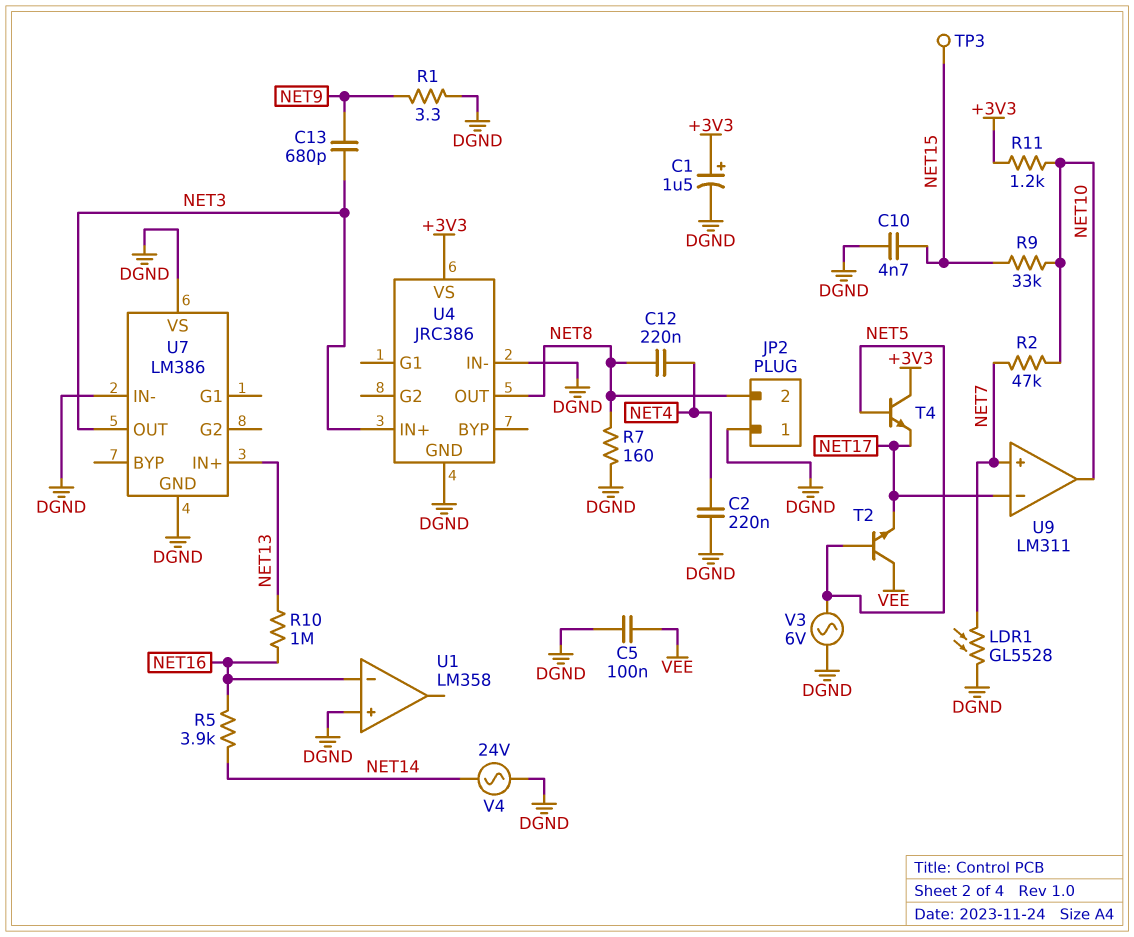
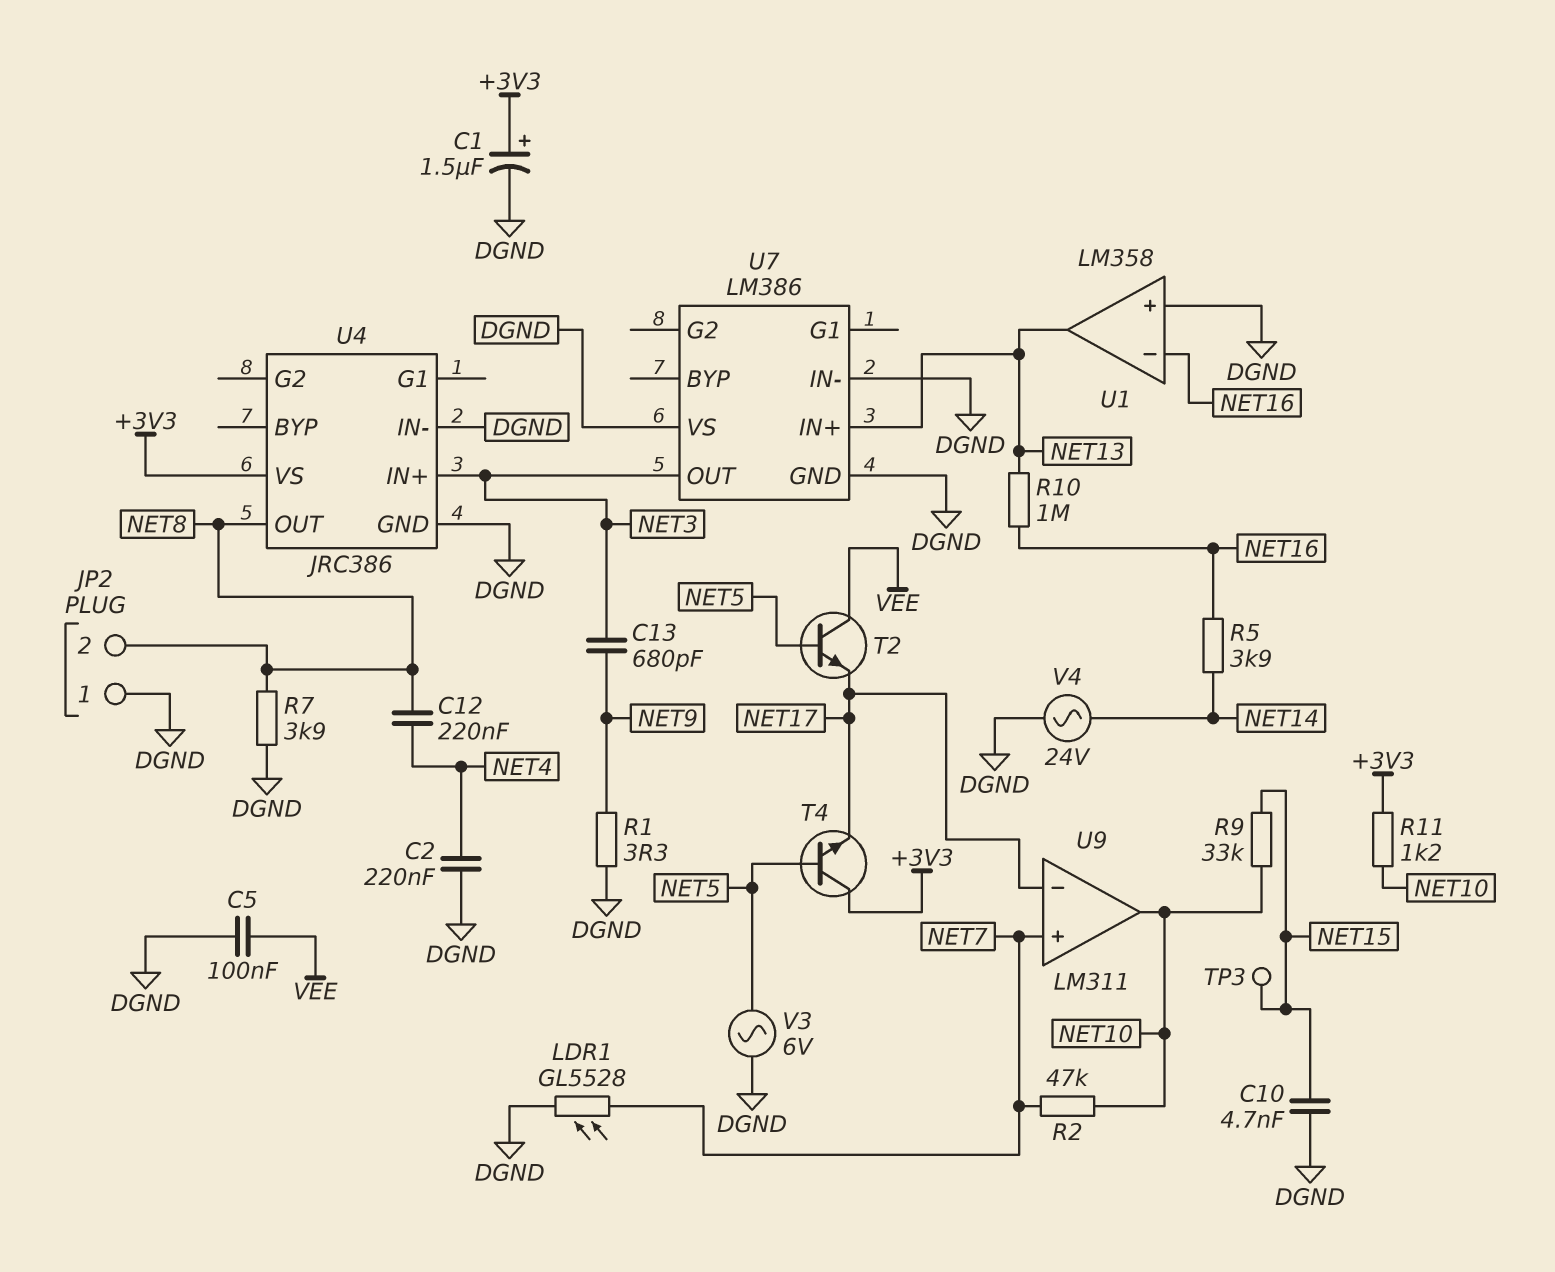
R7: 160 (DGND, NET8) -> 3.9k (DGND, NET8)
U1 pin out: none -> NET13

